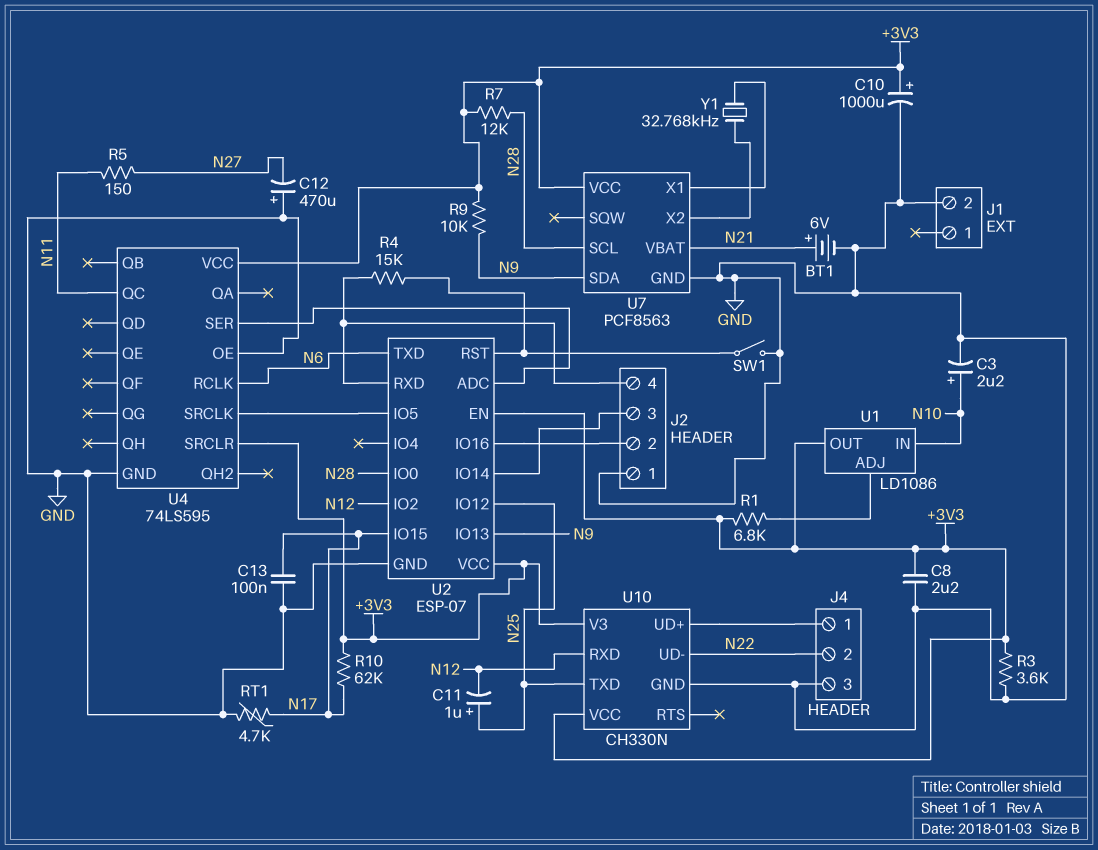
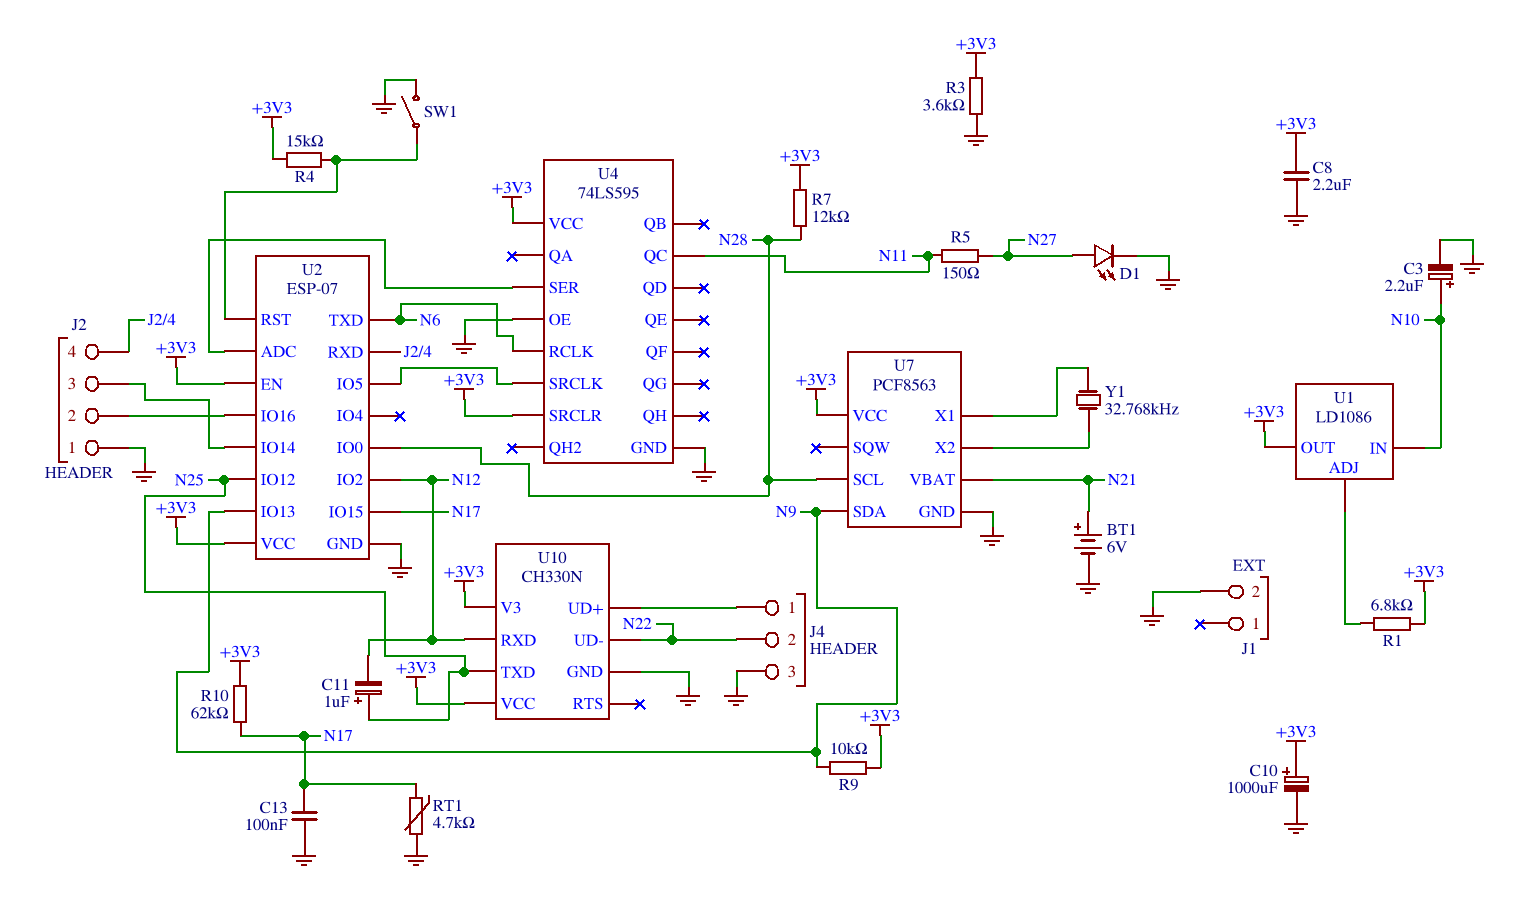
C12: 470uF (plus GND, minus N27) -> none
D1: none -> LED (A N27, K GND)
R4: 15k (J2/4, U2/RST) -> 15k (+3V3, U2/RST)

